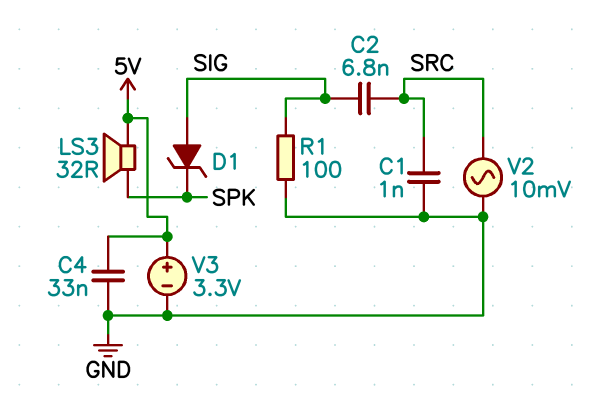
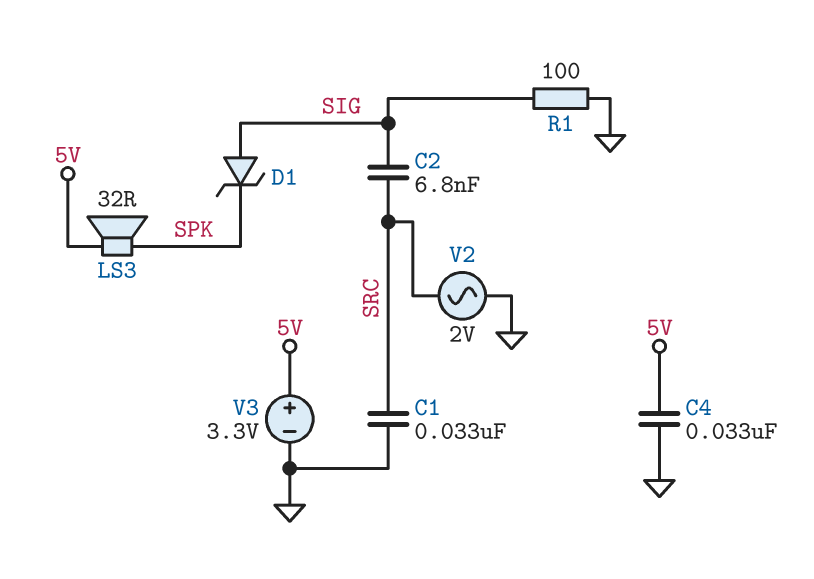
C1: 1nF (GND, SRC) -> 33nF (GND, SRC)
V2: AC 10mV (GND, SRC) -> AC 2V (GND, SRC)

